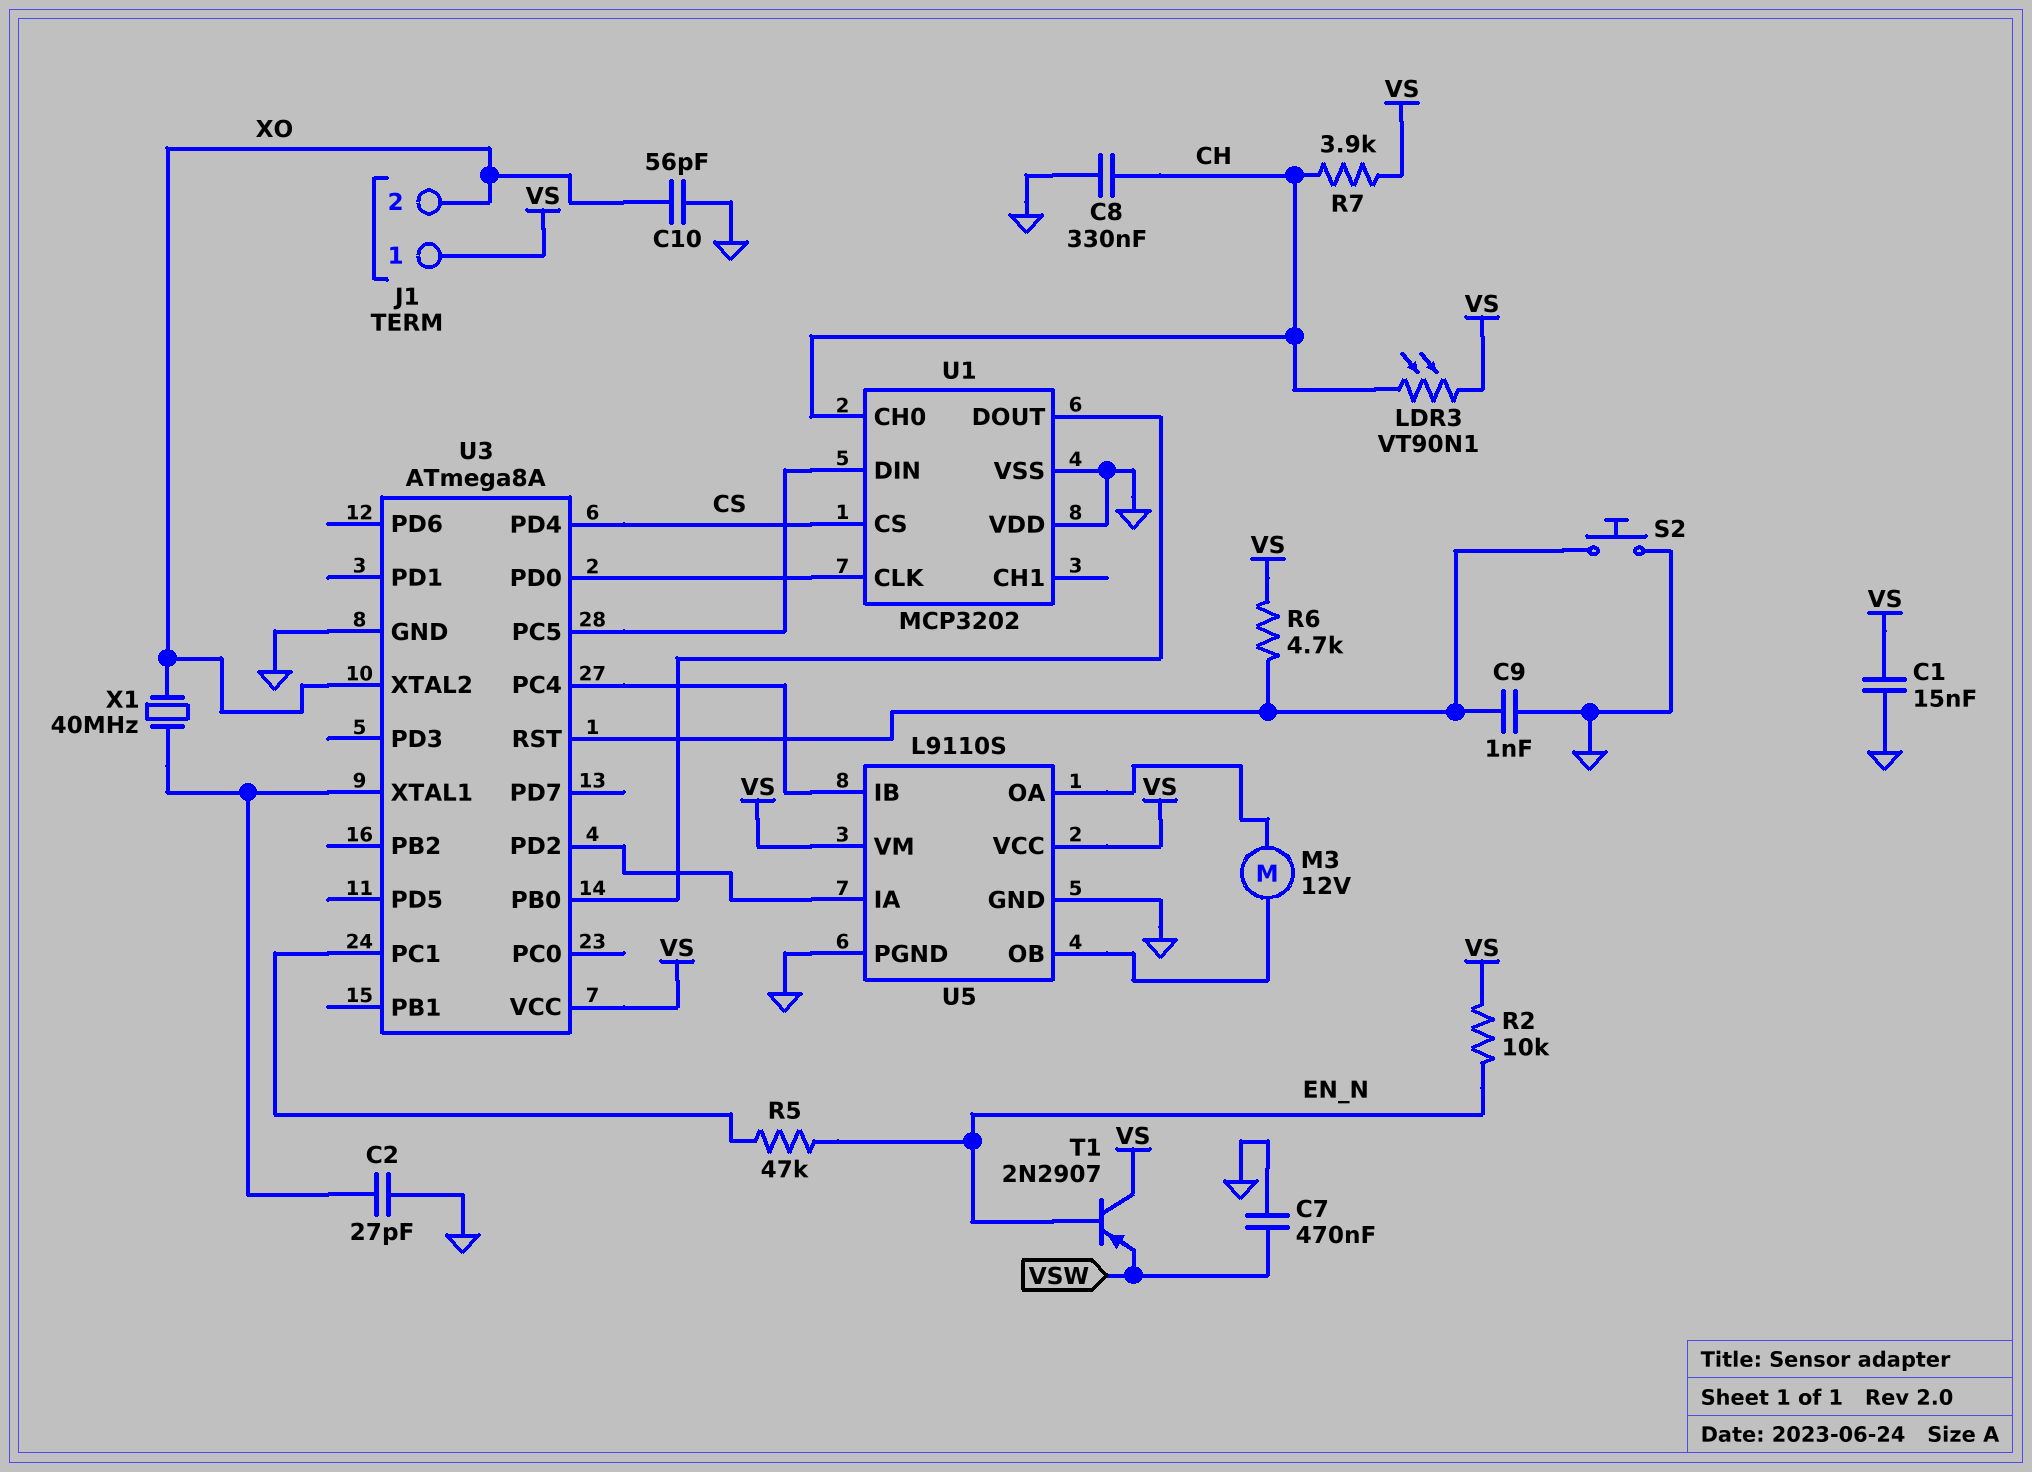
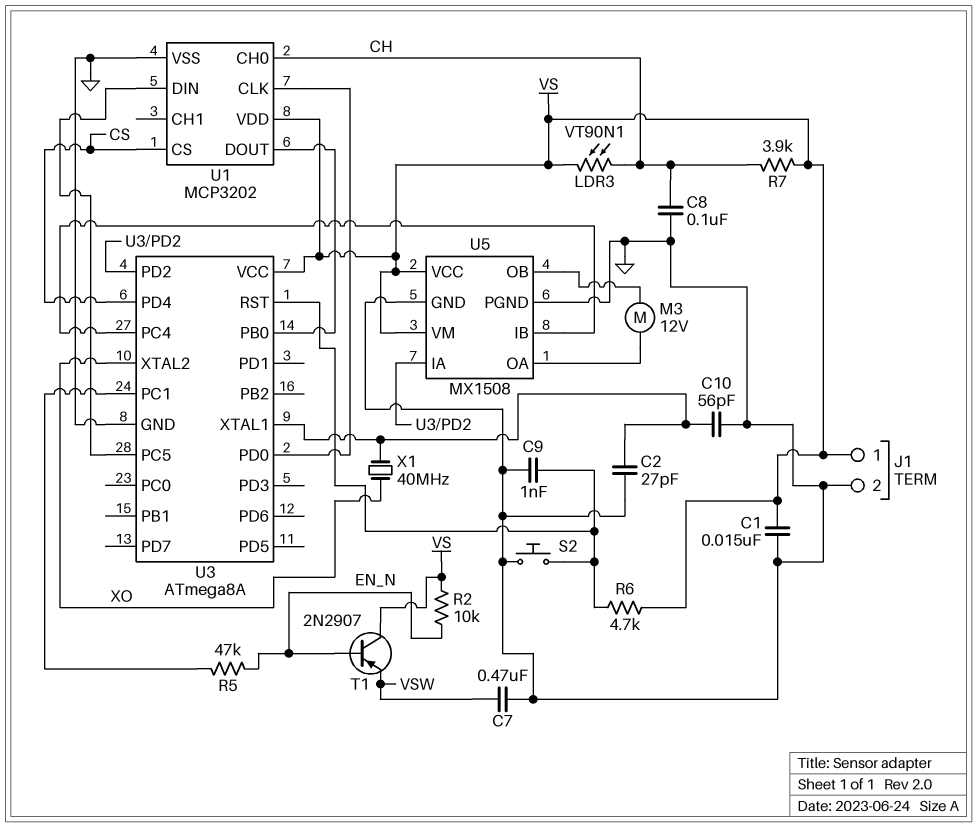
C8: 330nF (CH, GND) -> 100nF (CH, GND)
C10: 56pF (GND, XO) -> 56pF (GND, U3/XTAL1)
J1 pin 2: XO -> GND
U1 pin VDD: GND -> VS
U5: L9110S -> MX1508

